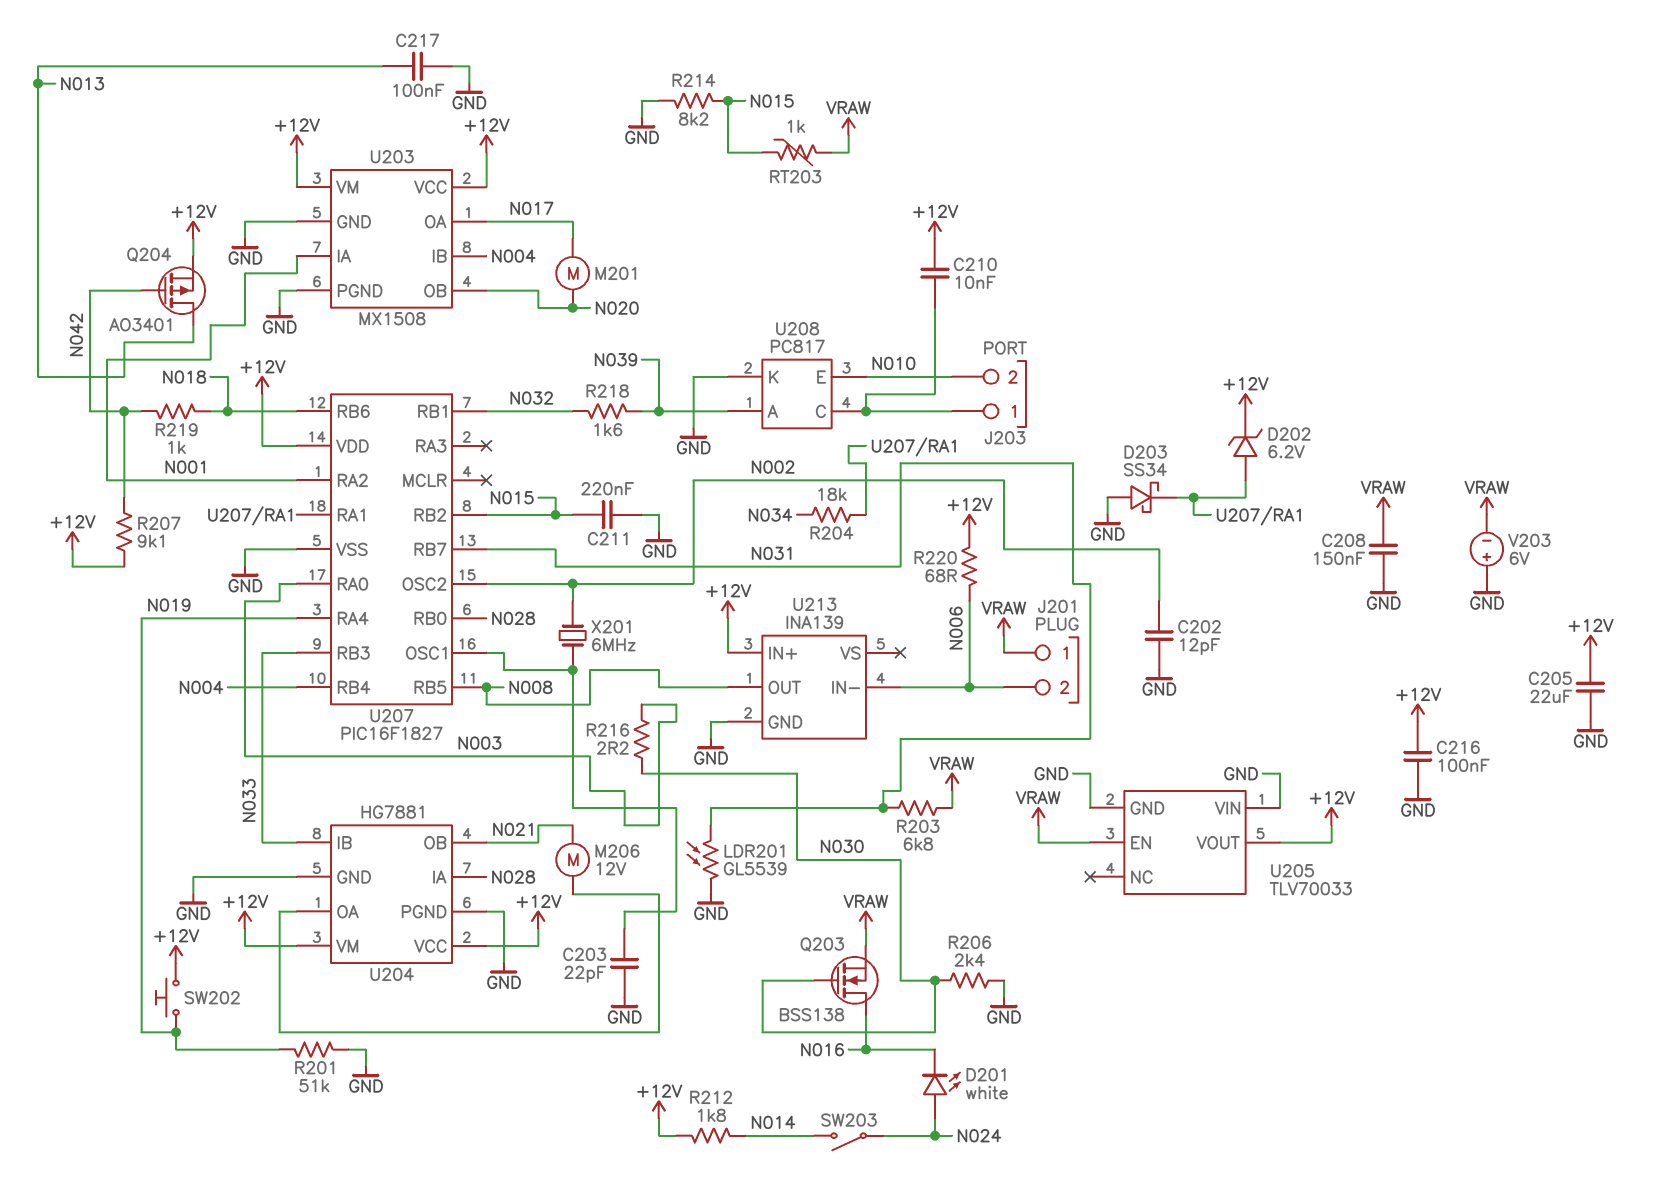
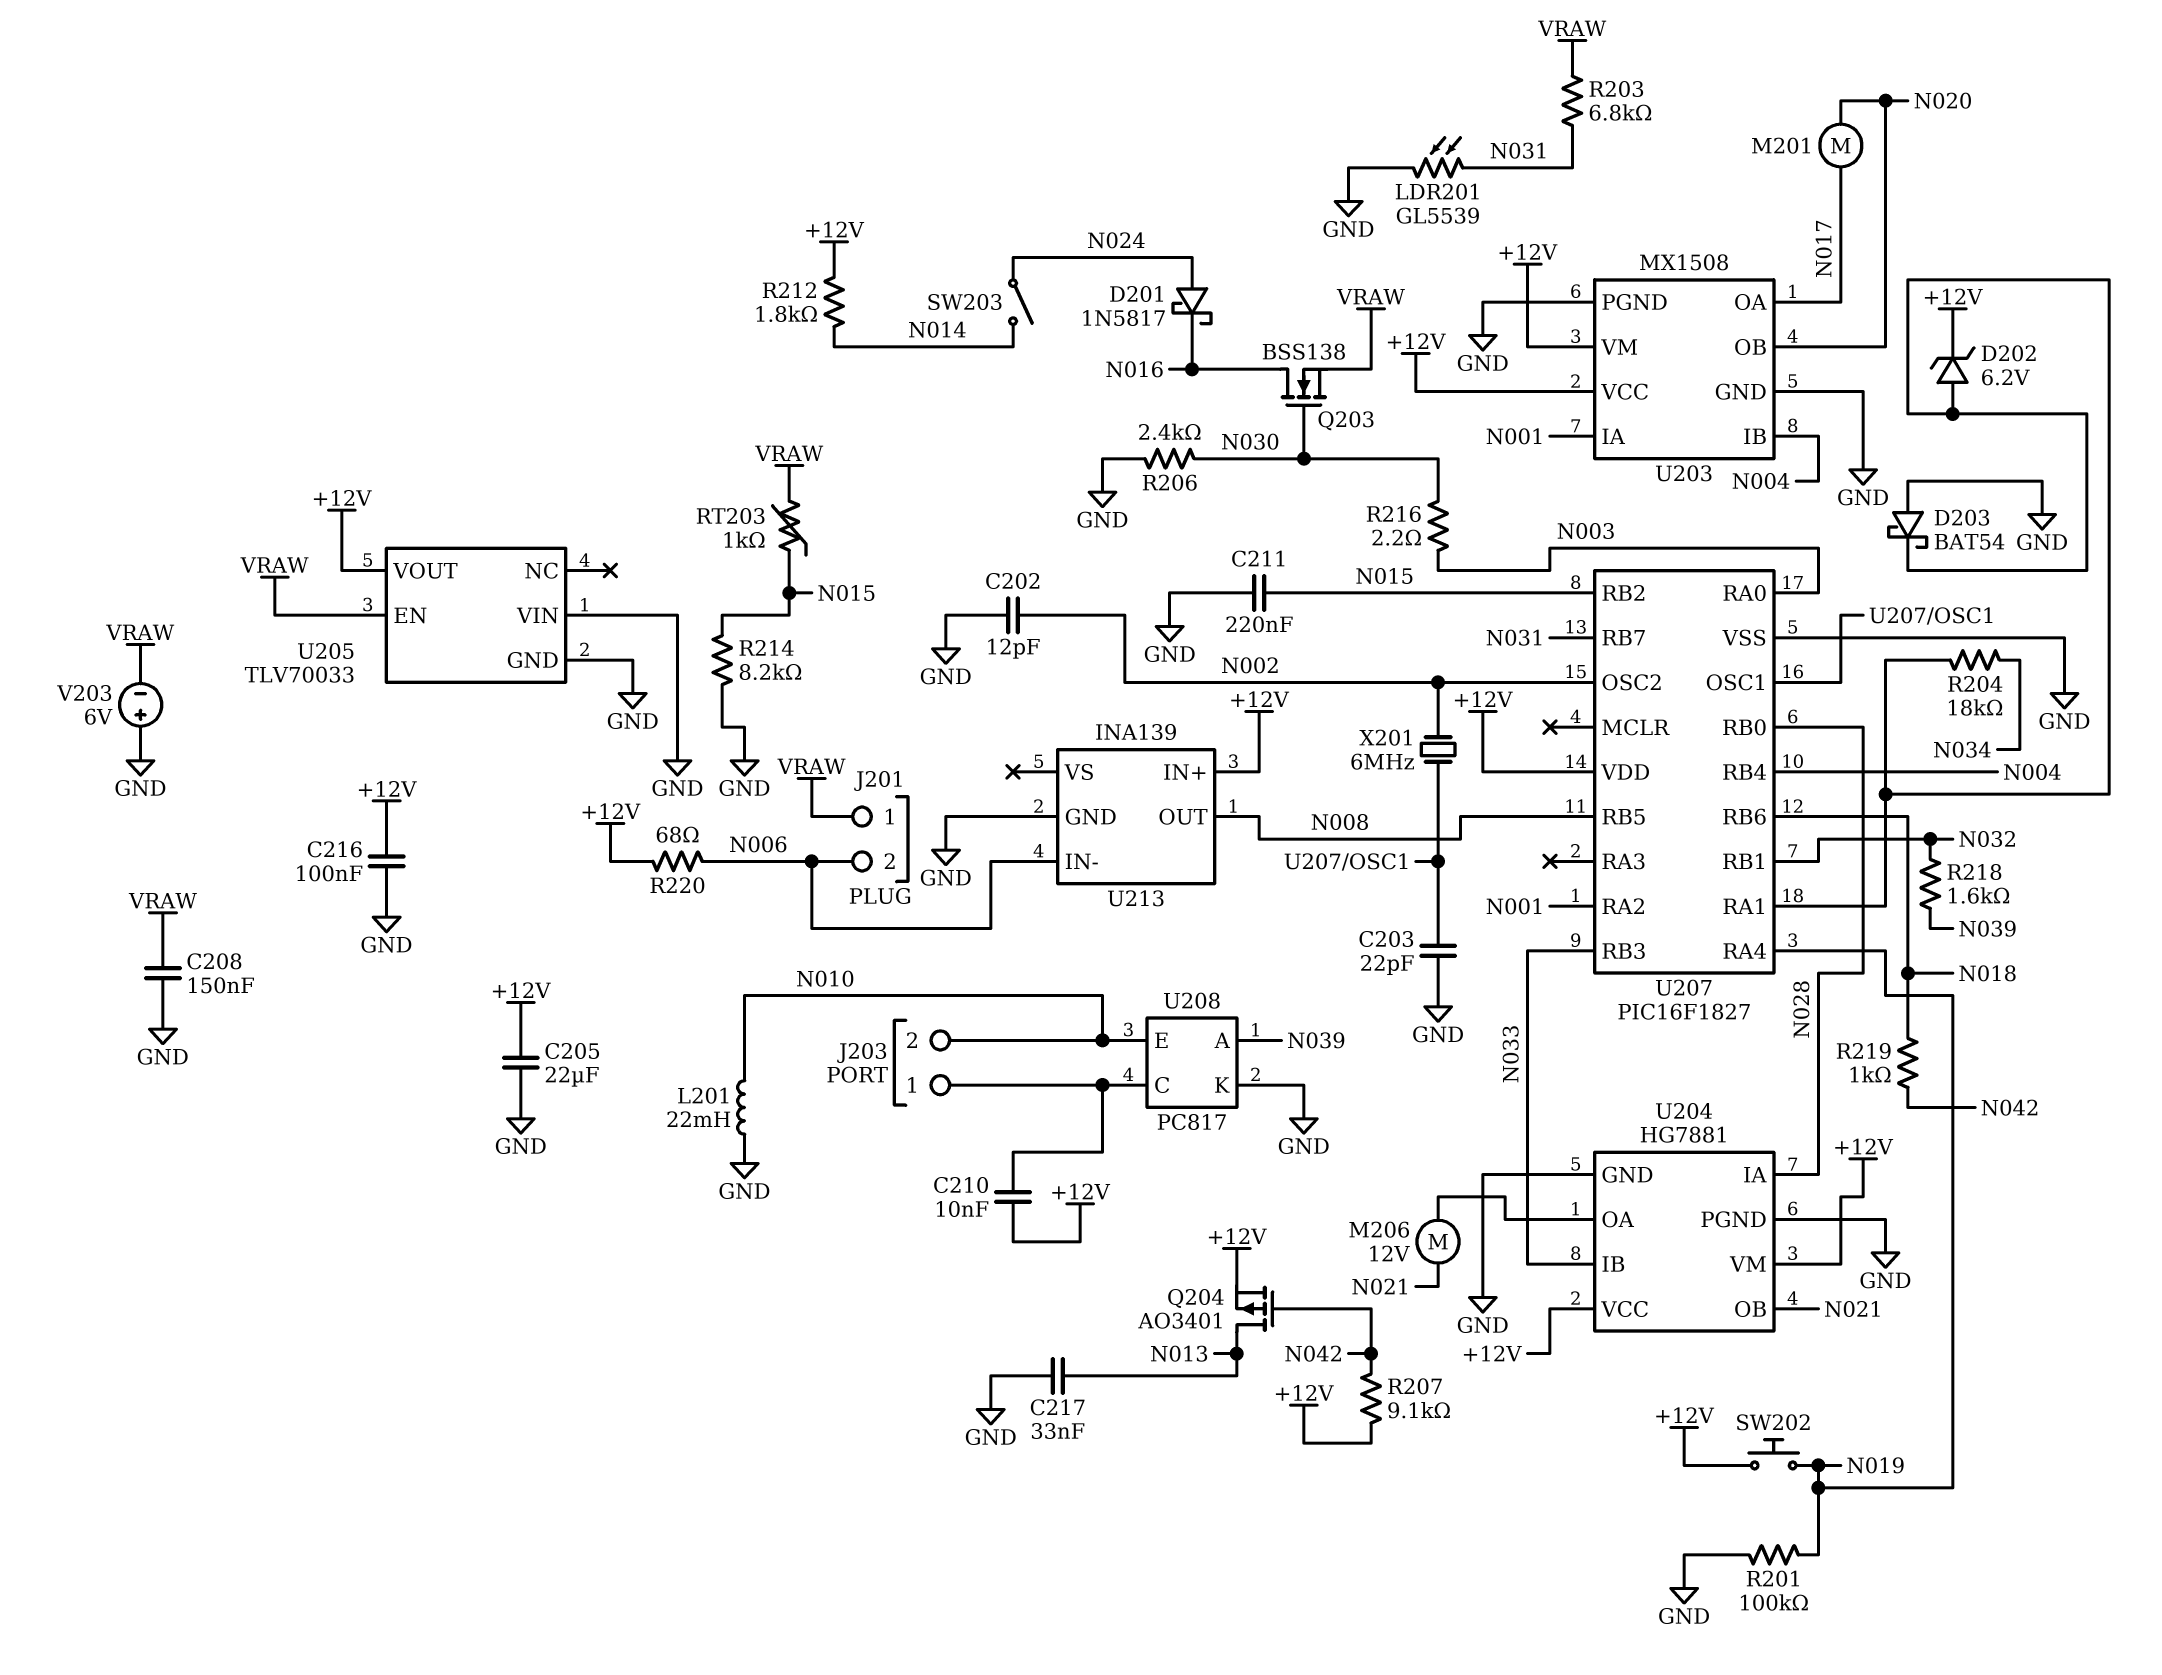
C217: 100nF (GND, N013) -> 33nF (GND, N013)
D201: LED white (A N024, K N016) -> schottky 1N5817 (A N024, K N016)
D203: schottky SS34 (A GND, K U207/RA1) -> schottky BAT54 (A GND, K U207/RA1)
L201: none -> 22mH (GND, N010)
R201: 51k (GND, N019) -> 100k (GND, N019)

